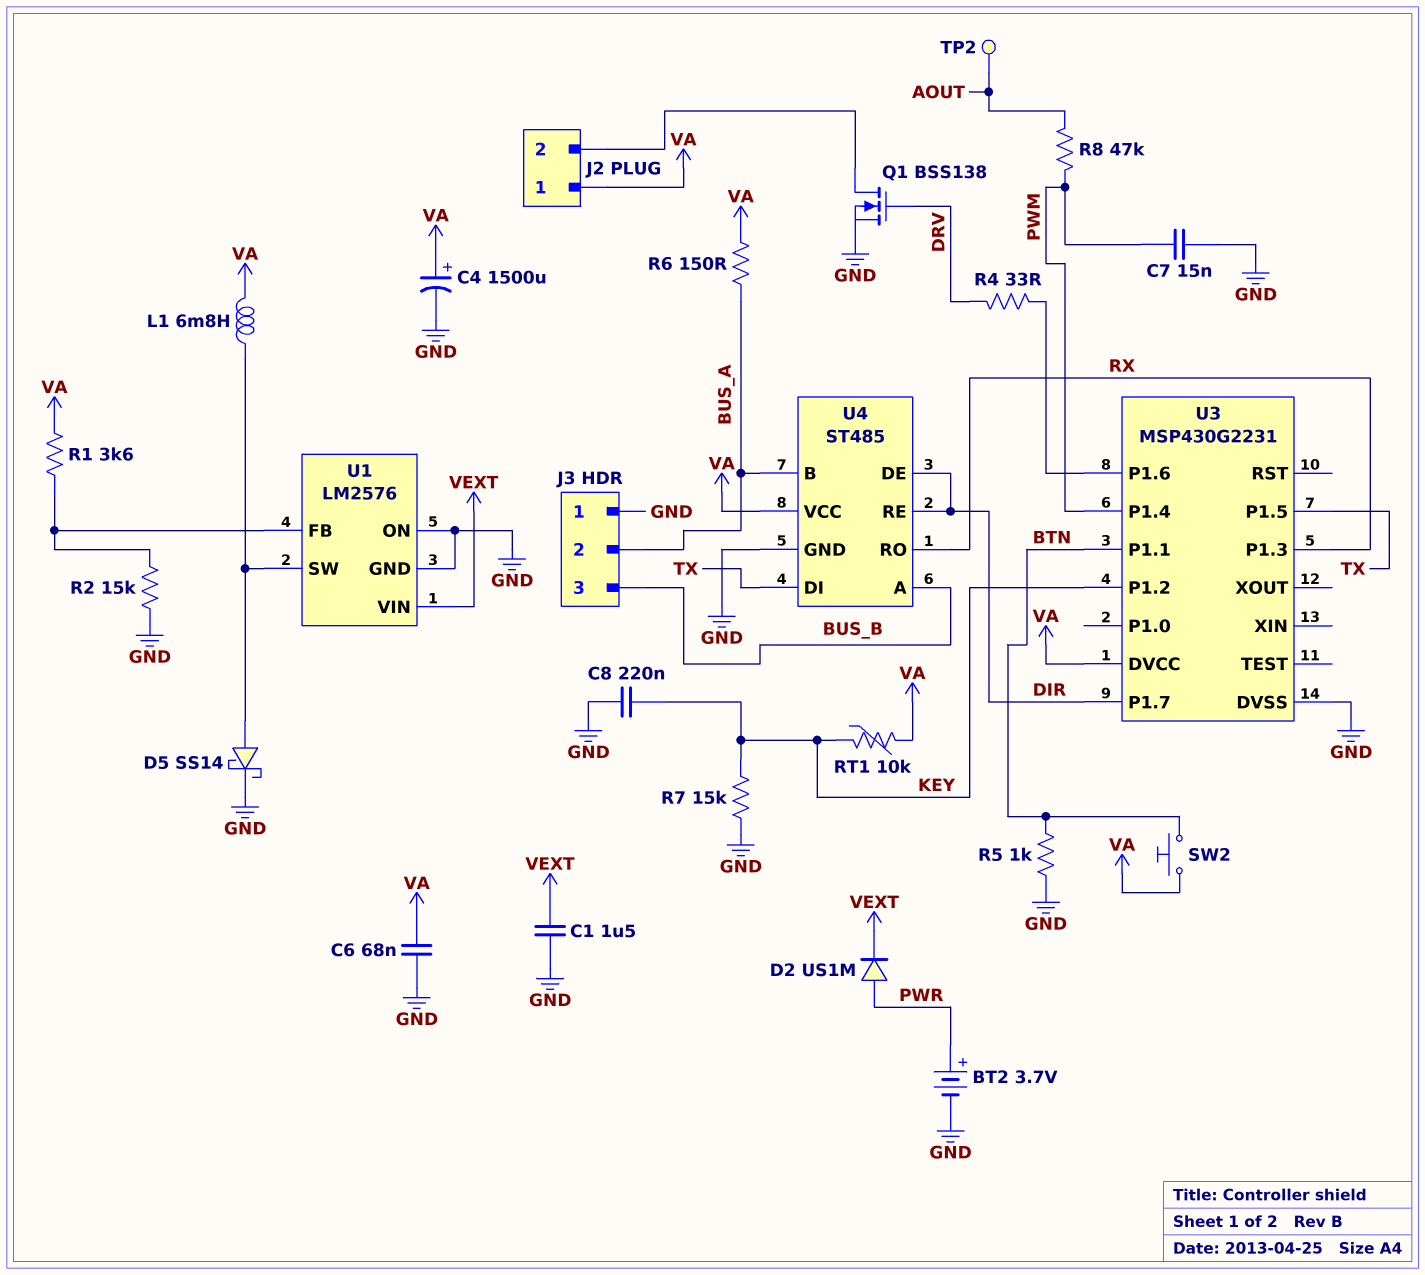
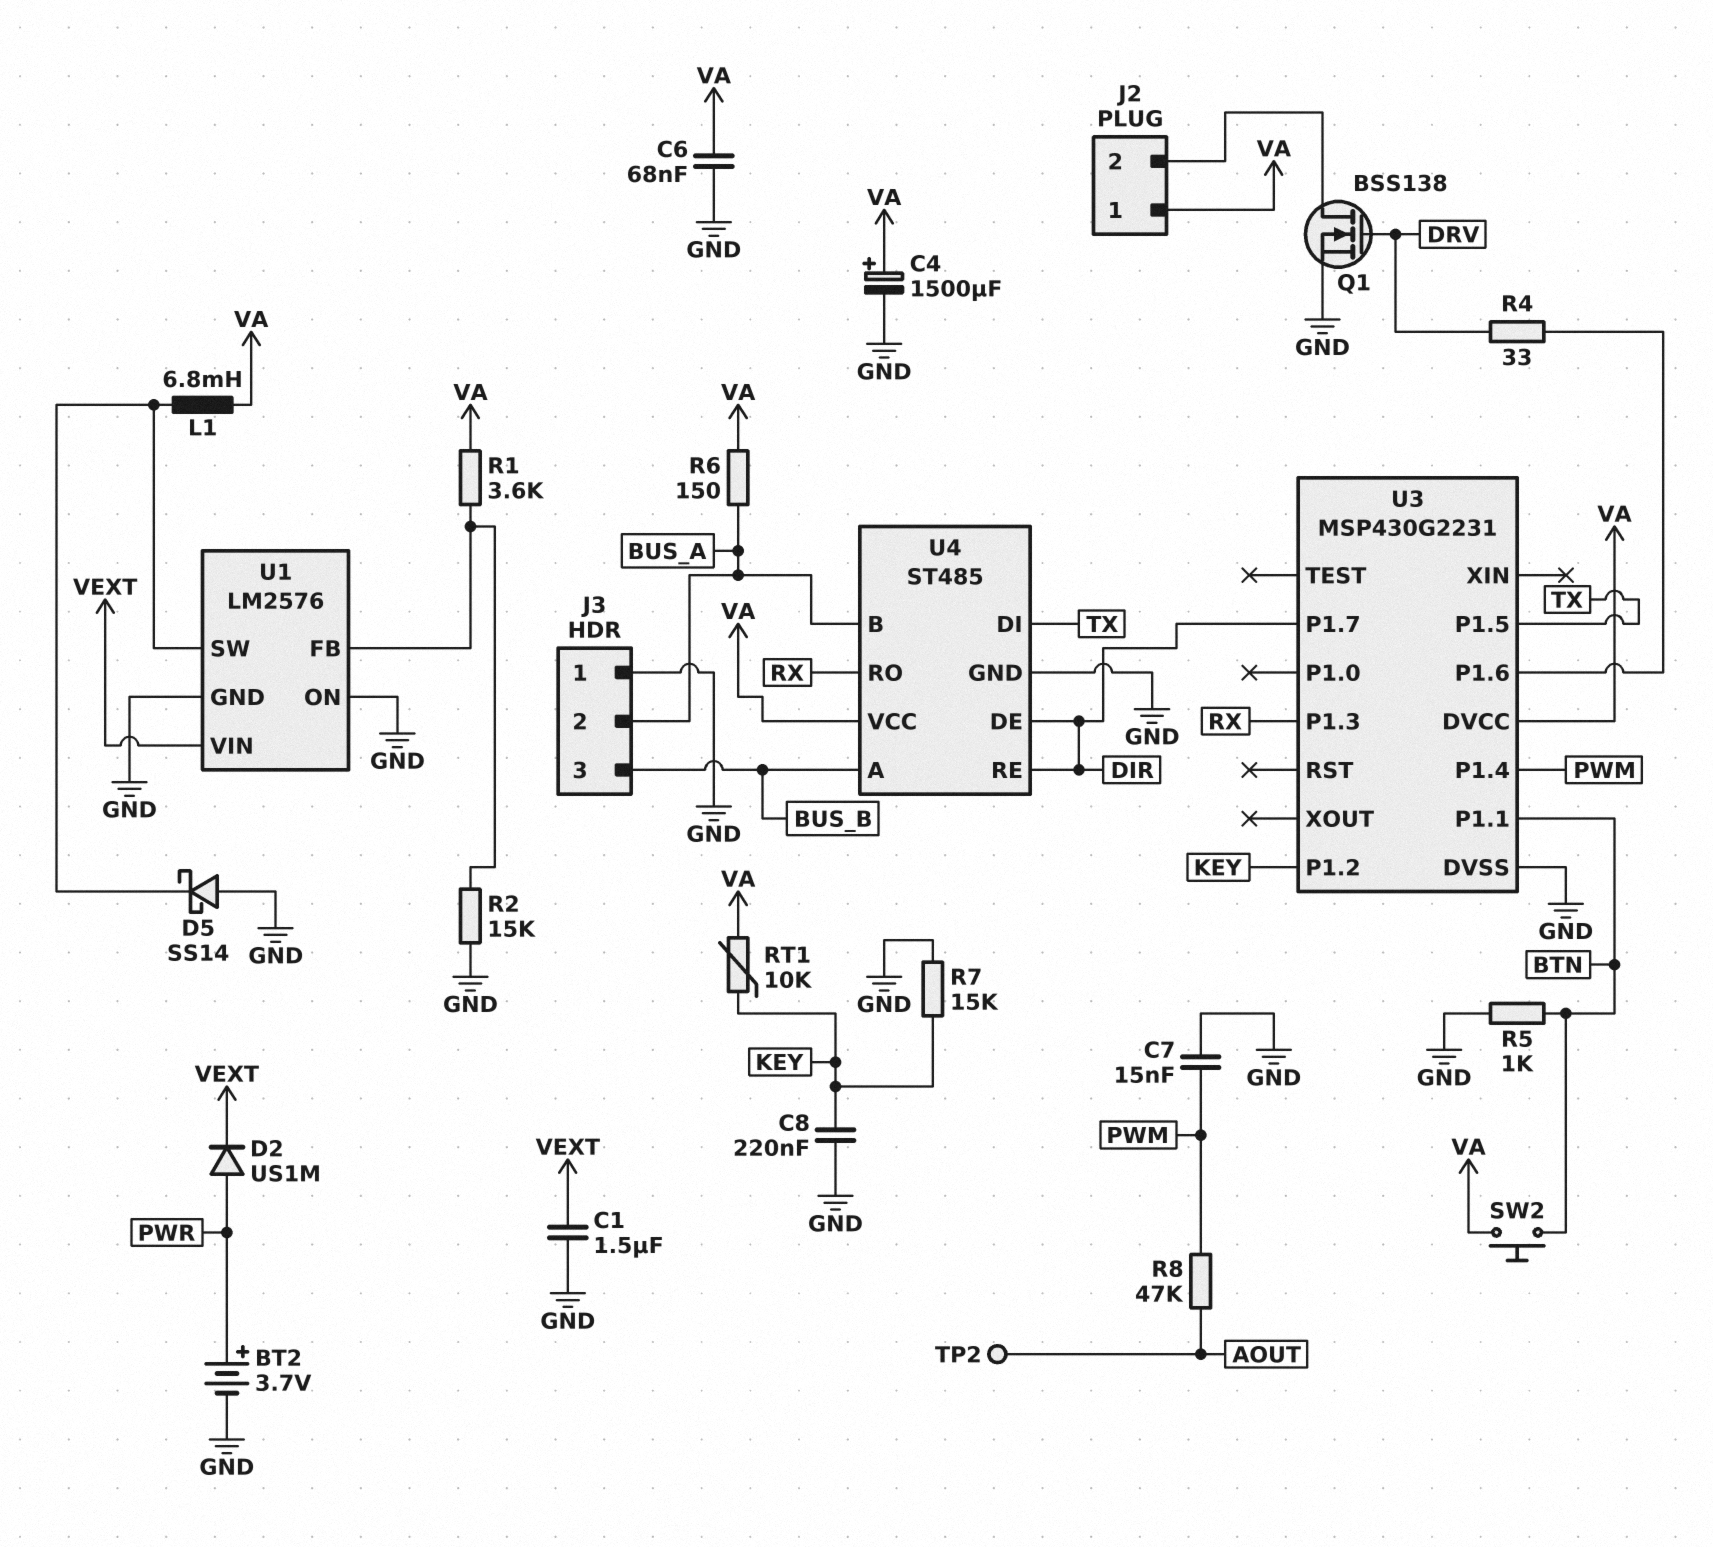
D5: schottky SS14 (A U1/SW, K GND) -> schottky SS14 (A GND, K U1/SW)

